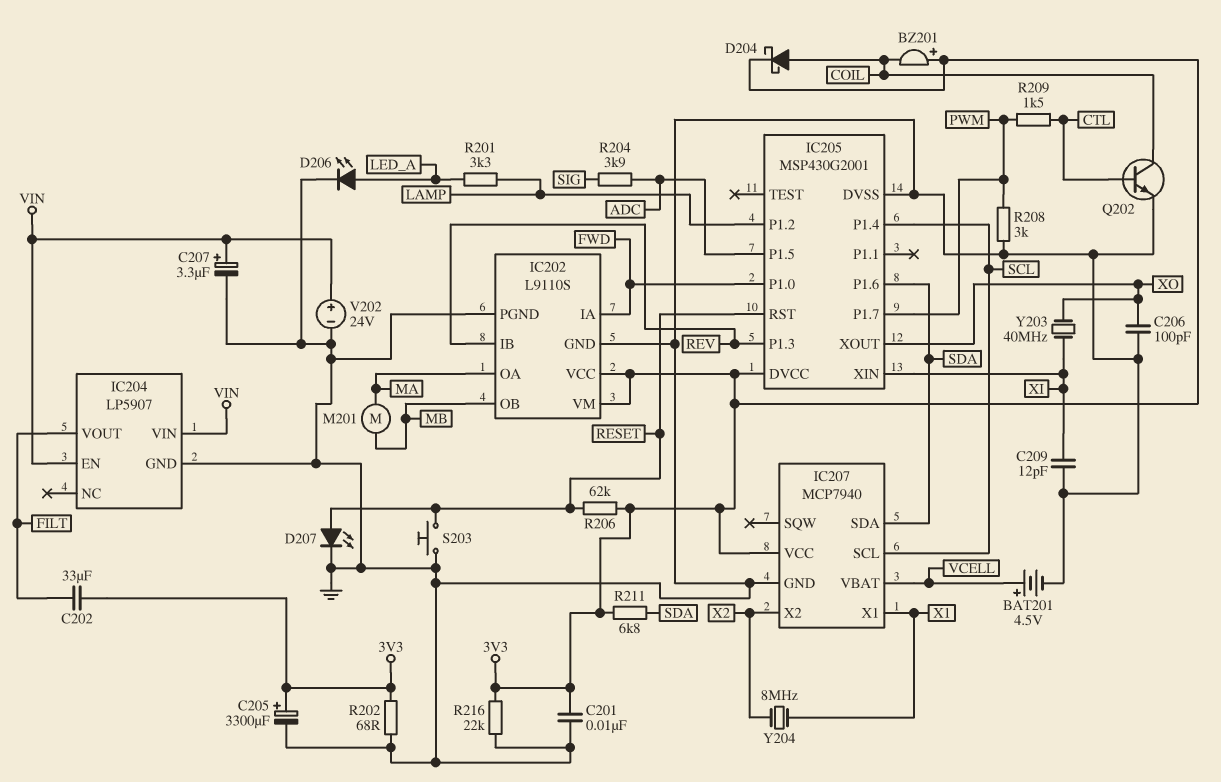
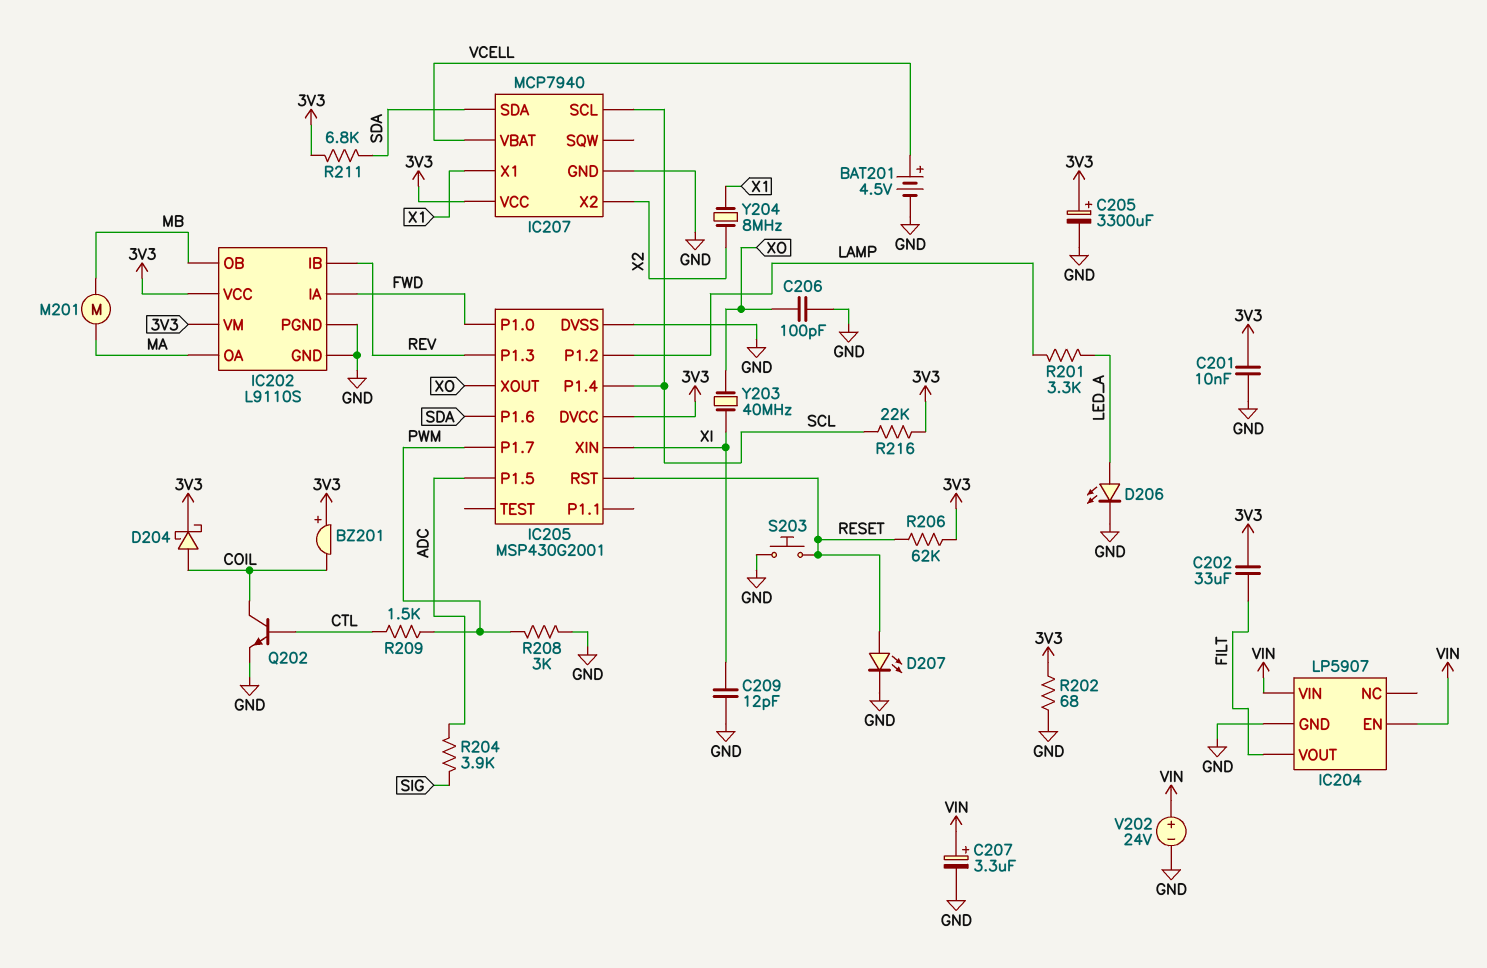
R216: 22k (3V3, GND) -> 22k (3V3, SCL)

